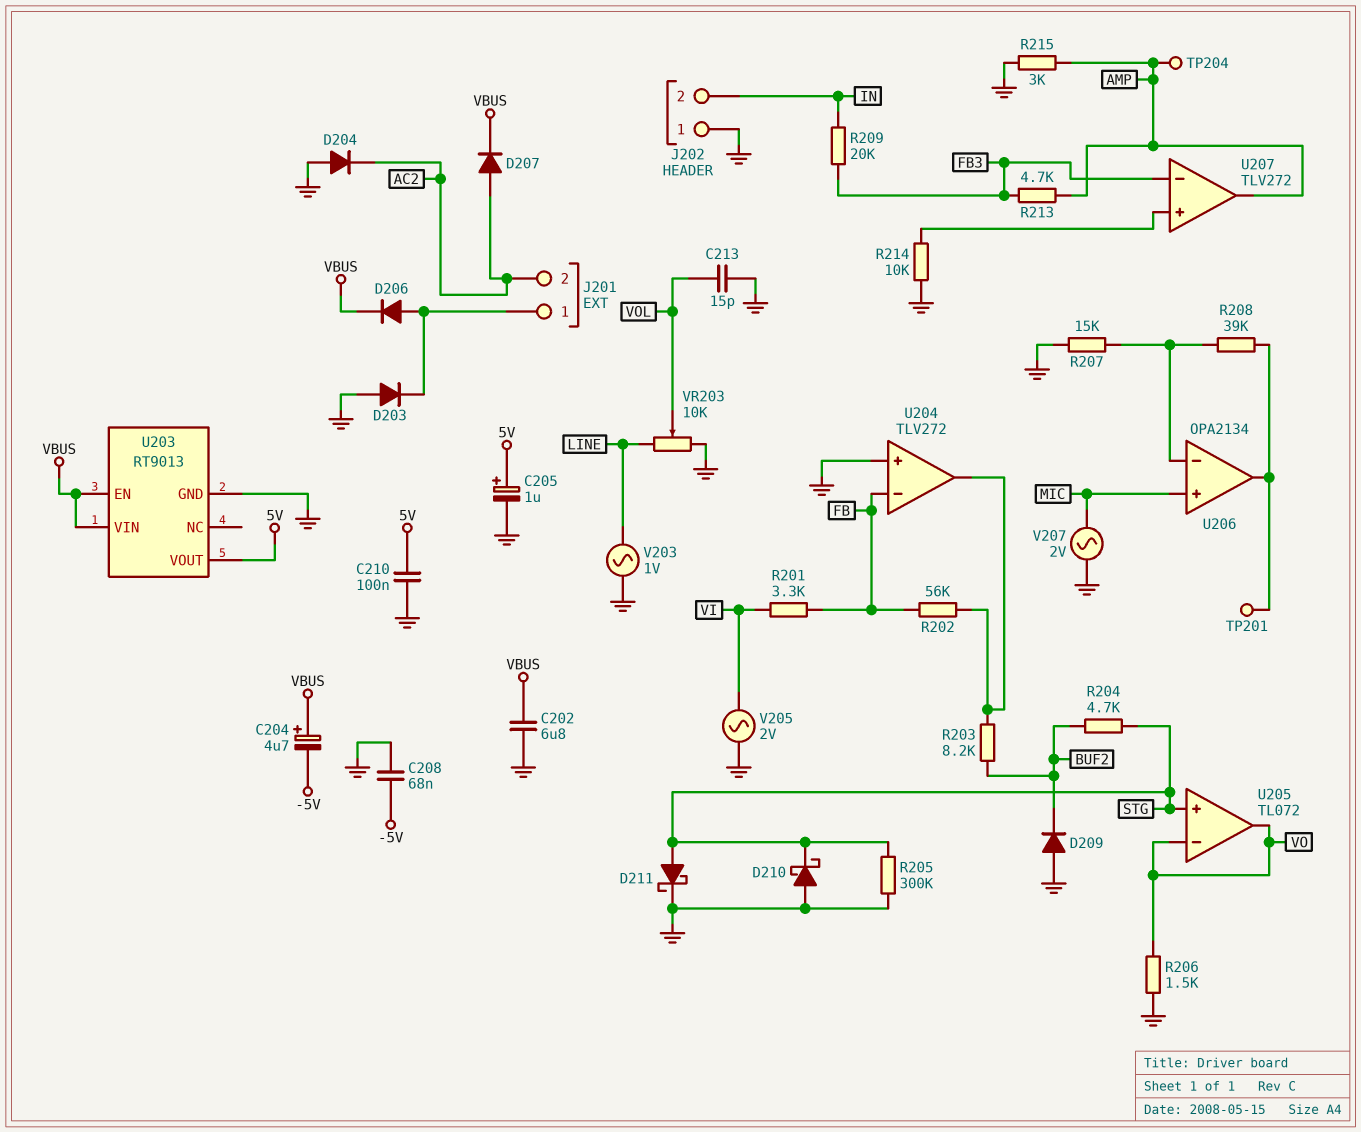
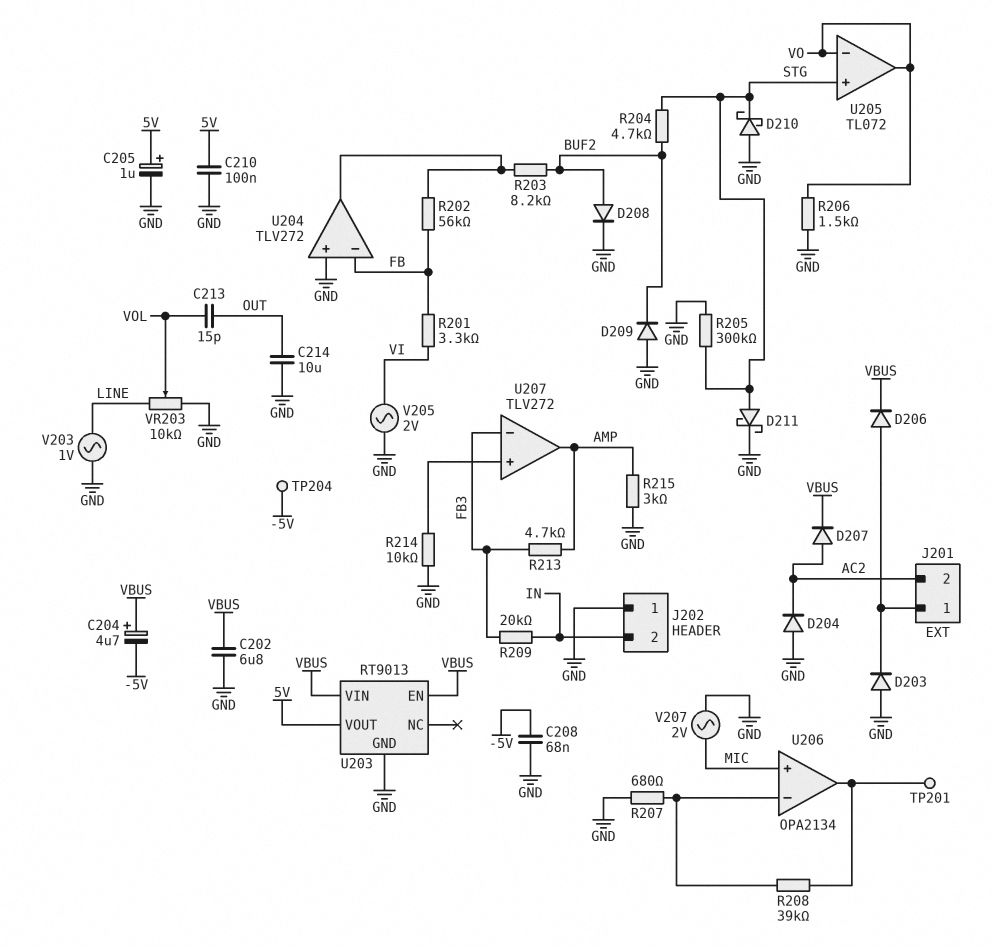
C213: 15pF (GND, VOL) -> 15pF (OUT, VOL)
C214: none -> 10uF (GND, OUT)
D208: none -> diode (A BUF2, K GND)
R207: 15k (GND, U206/in-) -> 680 (GND, U206/in-)
TP204: test point (AMP) -> test point (-5V)

